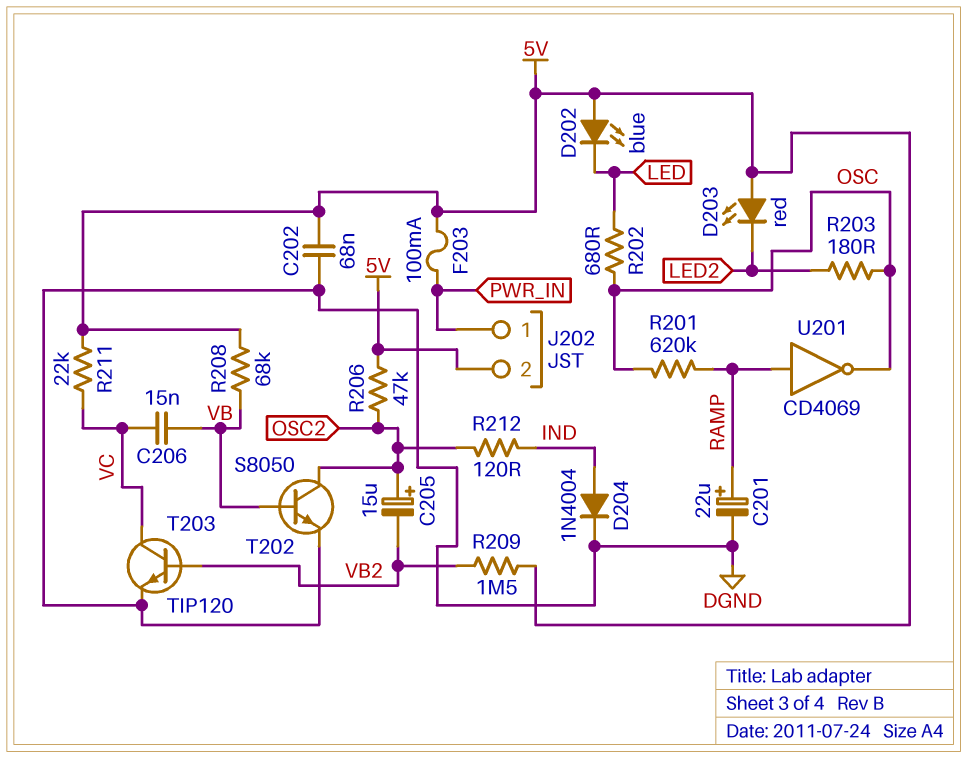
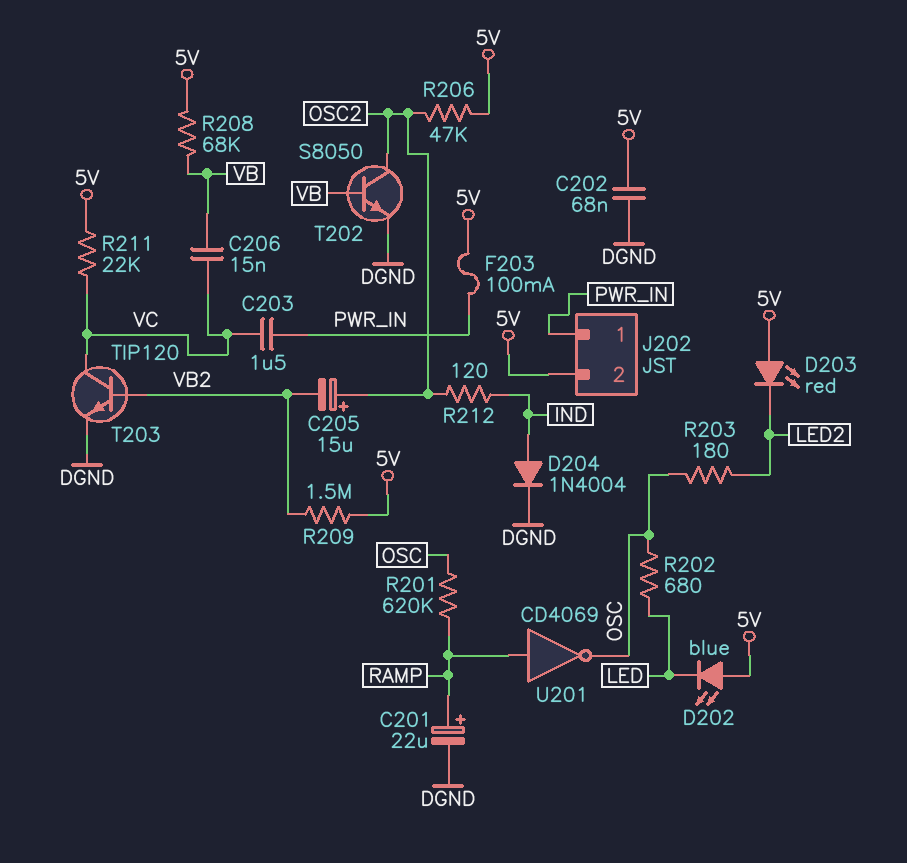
C203: none -> 1.5uF (PWR_IN, VC)

